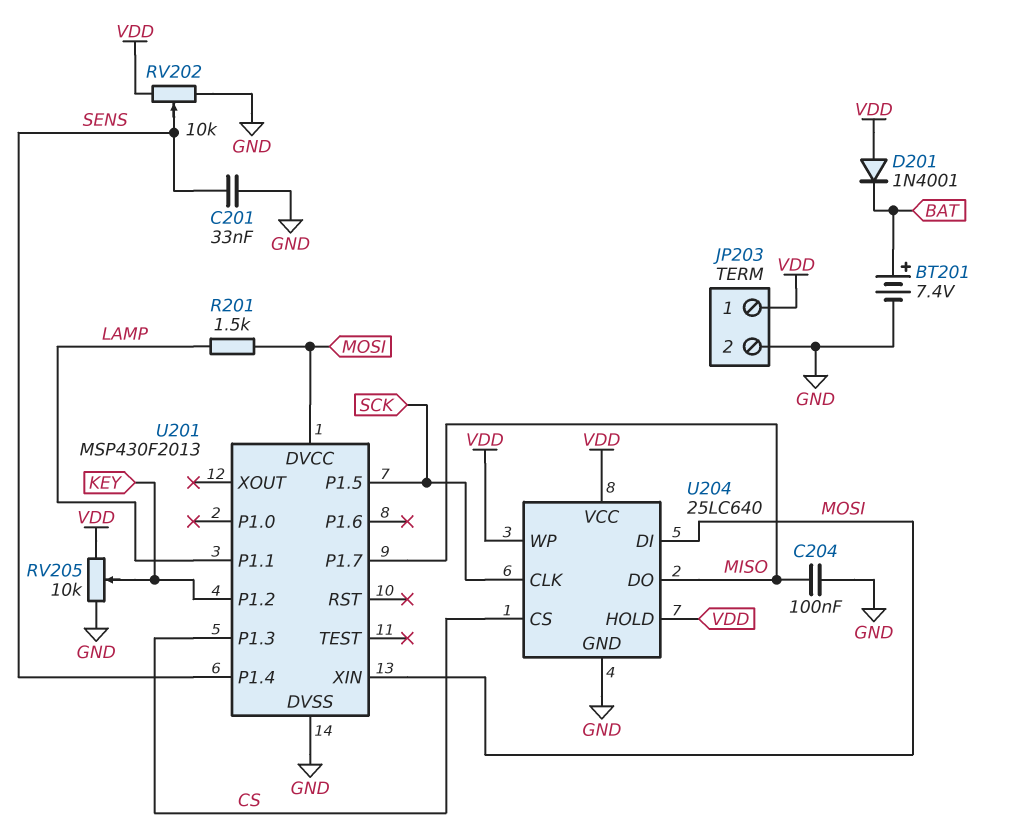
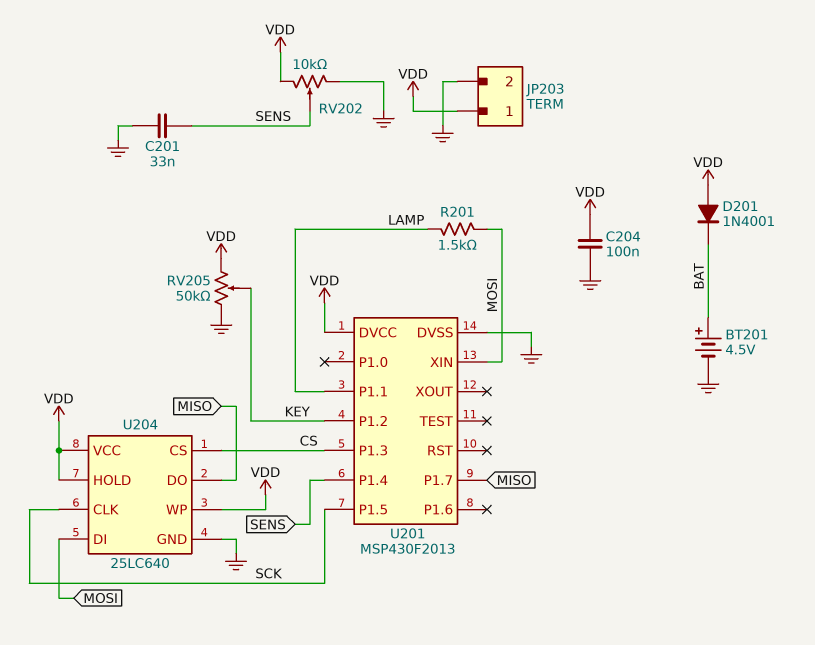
BT201: 7.4V (plus BAT, minus GND) -> 4.5V (plus BAT, minus GND)
C204: 100nF (GND, MISO) -> 100nF (GND, VDD)
RV205: 10k (GND, VDD, wiper KEY) -> 50k (GND, VDD, wiper KEY)
U201 pin DVCC: MOSI -> VDD

